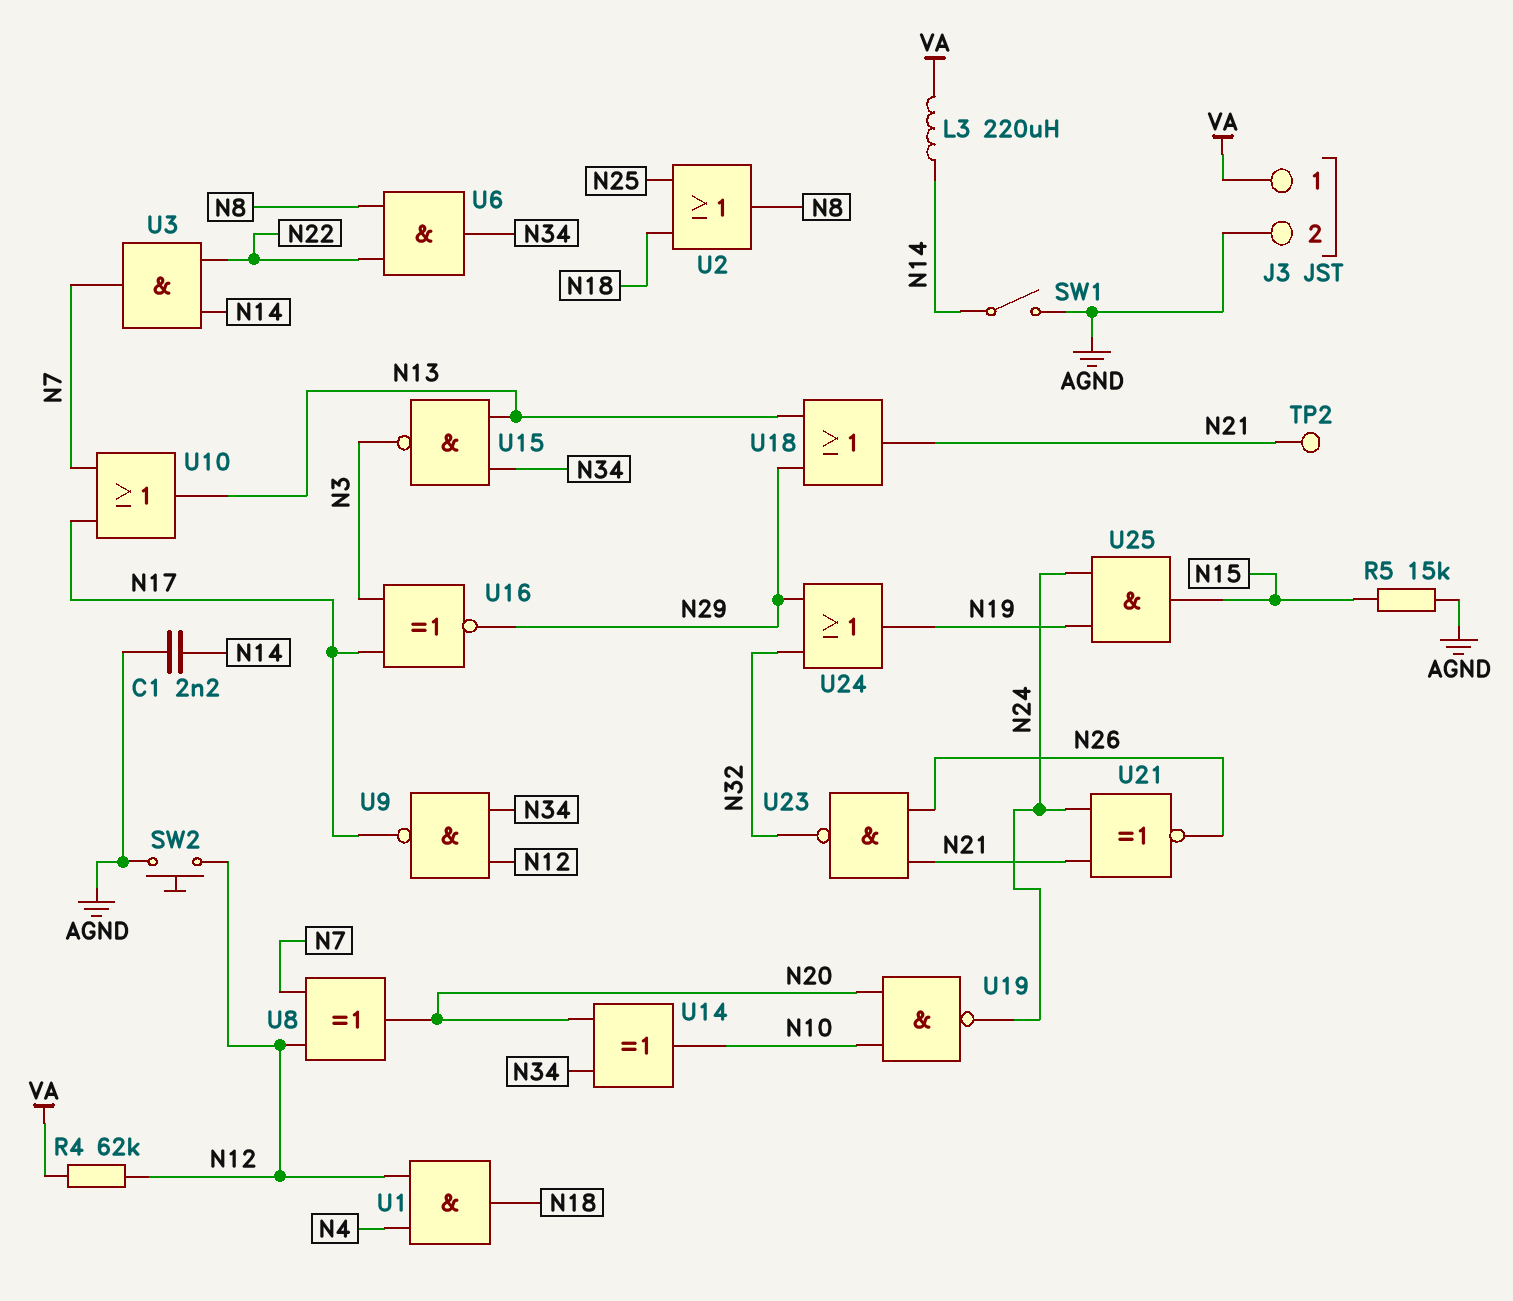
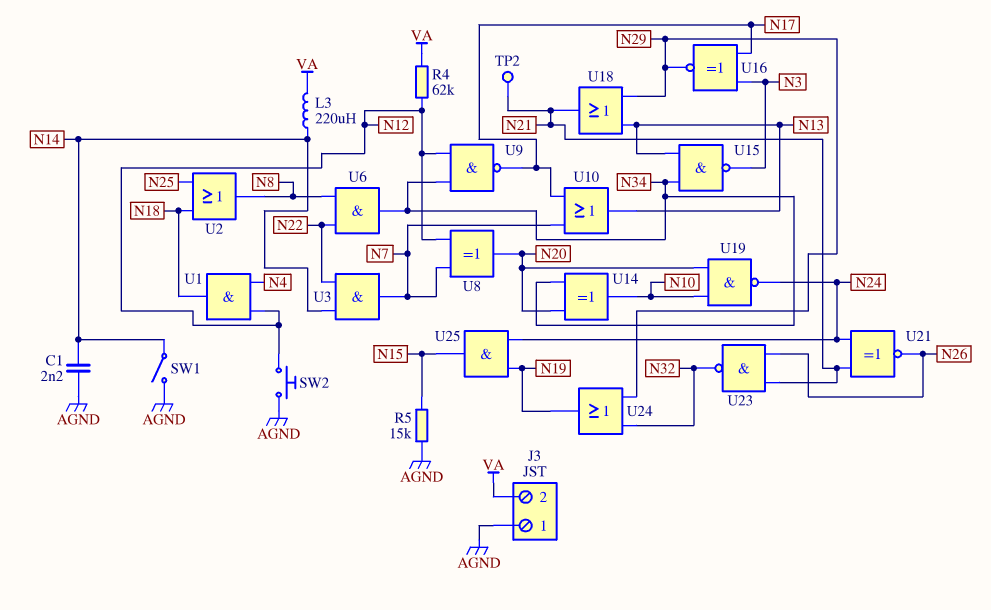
J3 pin 1: VA -> AGND
J3 pin 2: AGND -> VA

